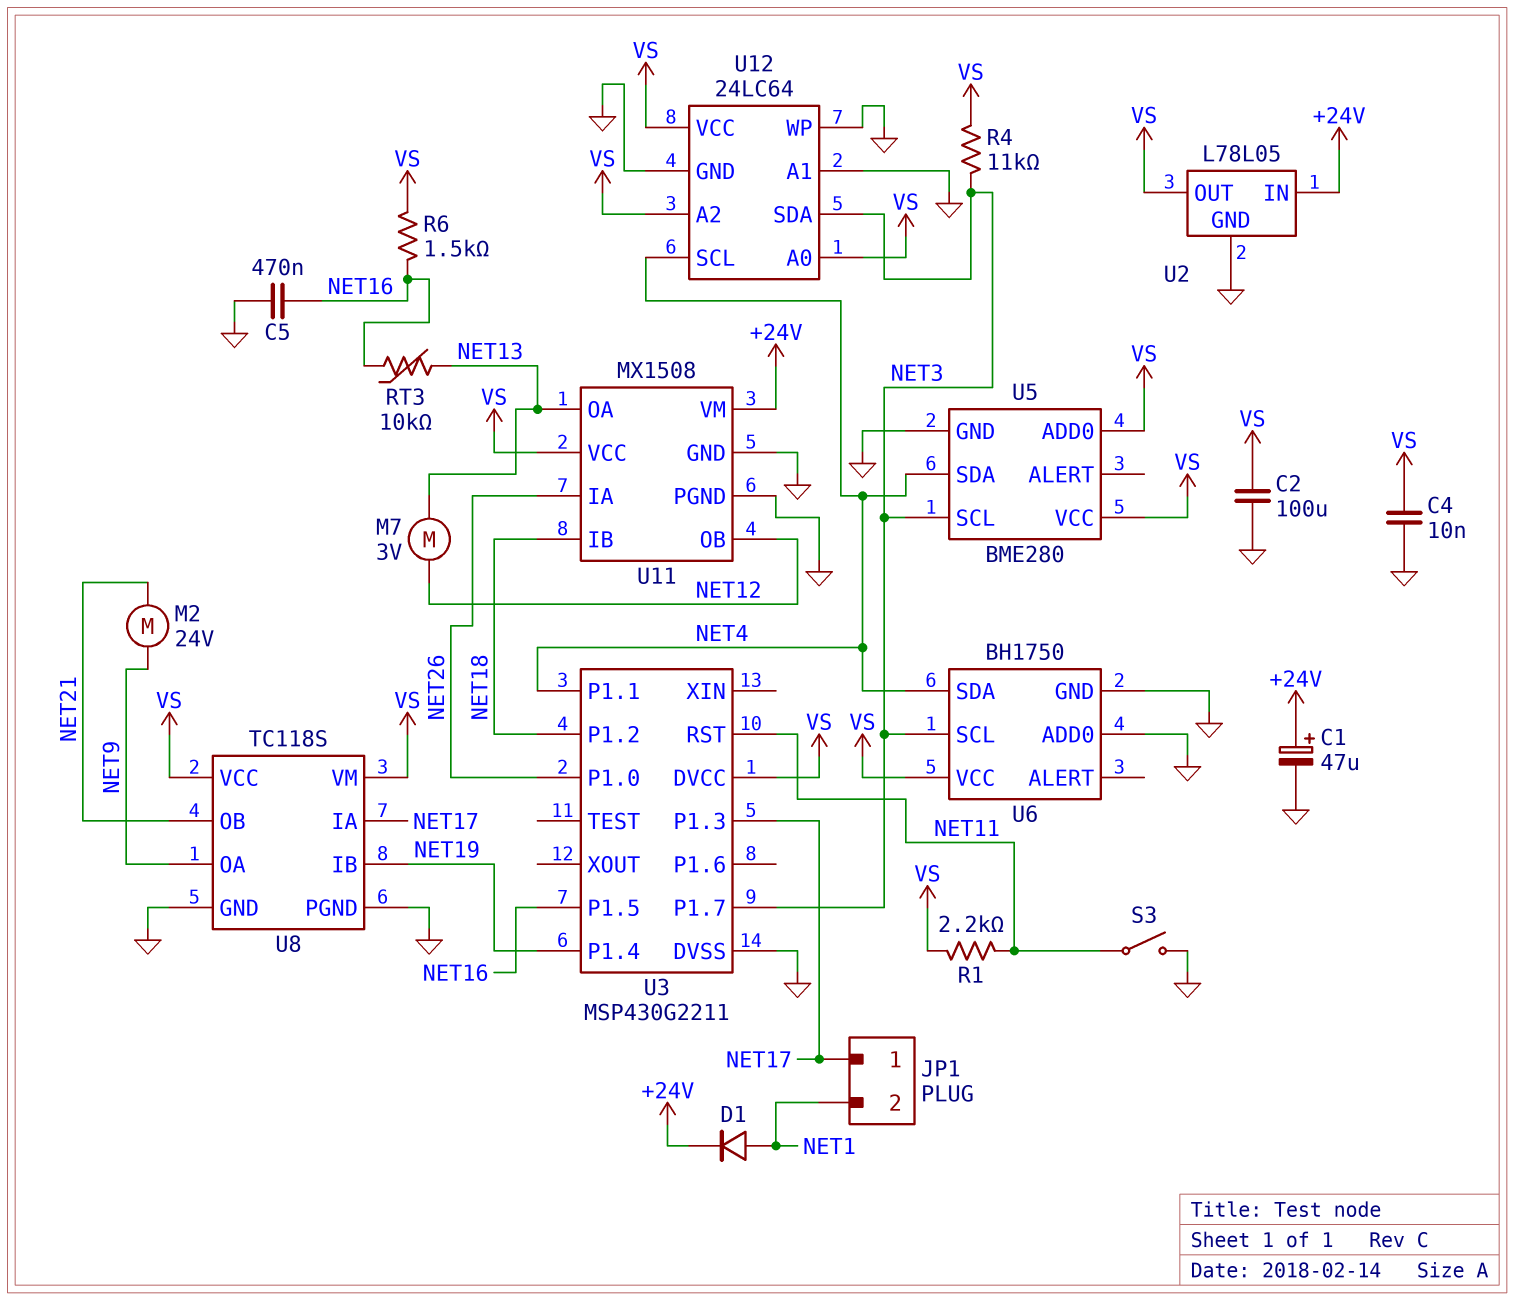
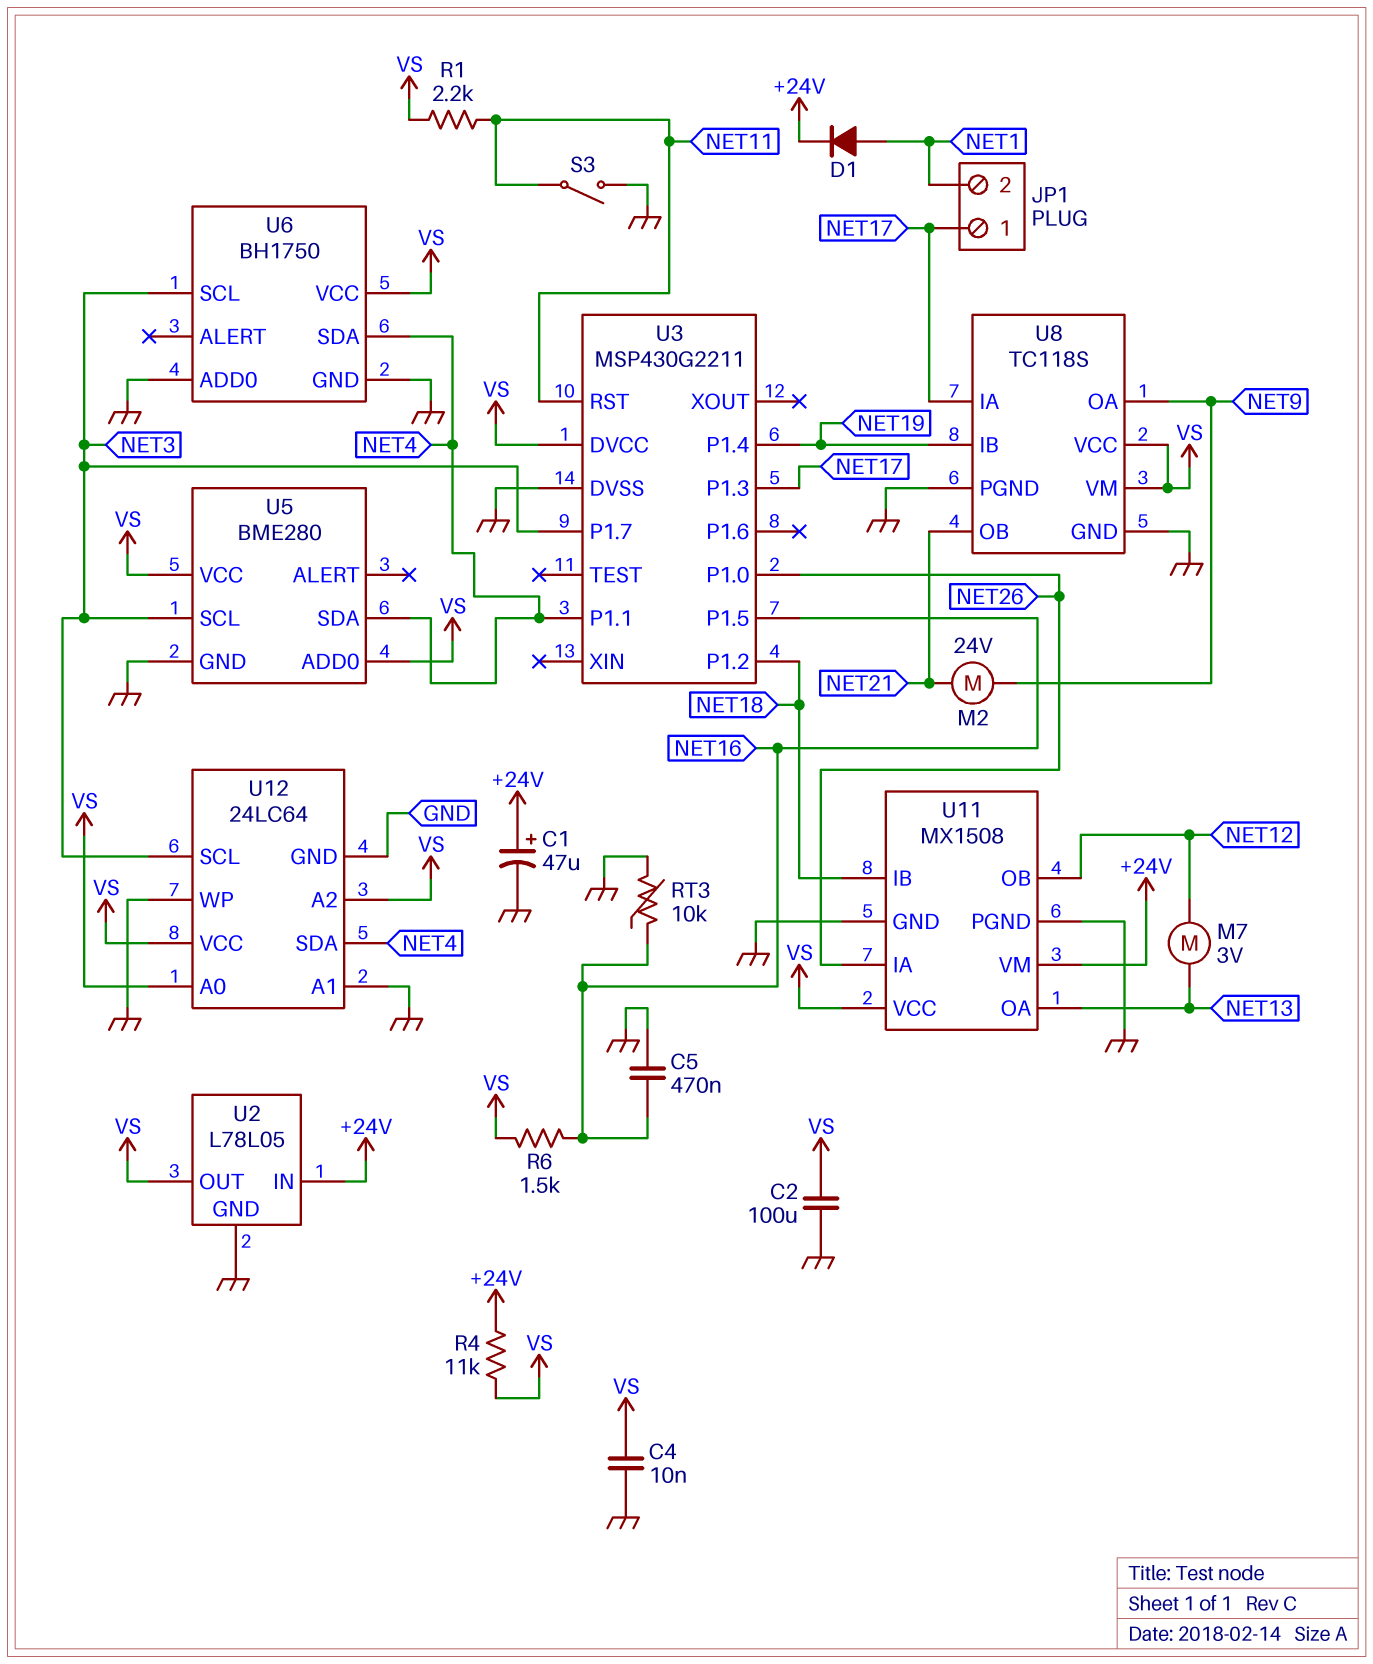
R4: 11k (NET3, VS) -> 11k (+24V, VS)
RT3: 10k (NET13, NET16) -> 10k (GND, NET16)
U12 pin SCL: NET4 -> NET3
U12 pin SDA: NET3 -> NET4

